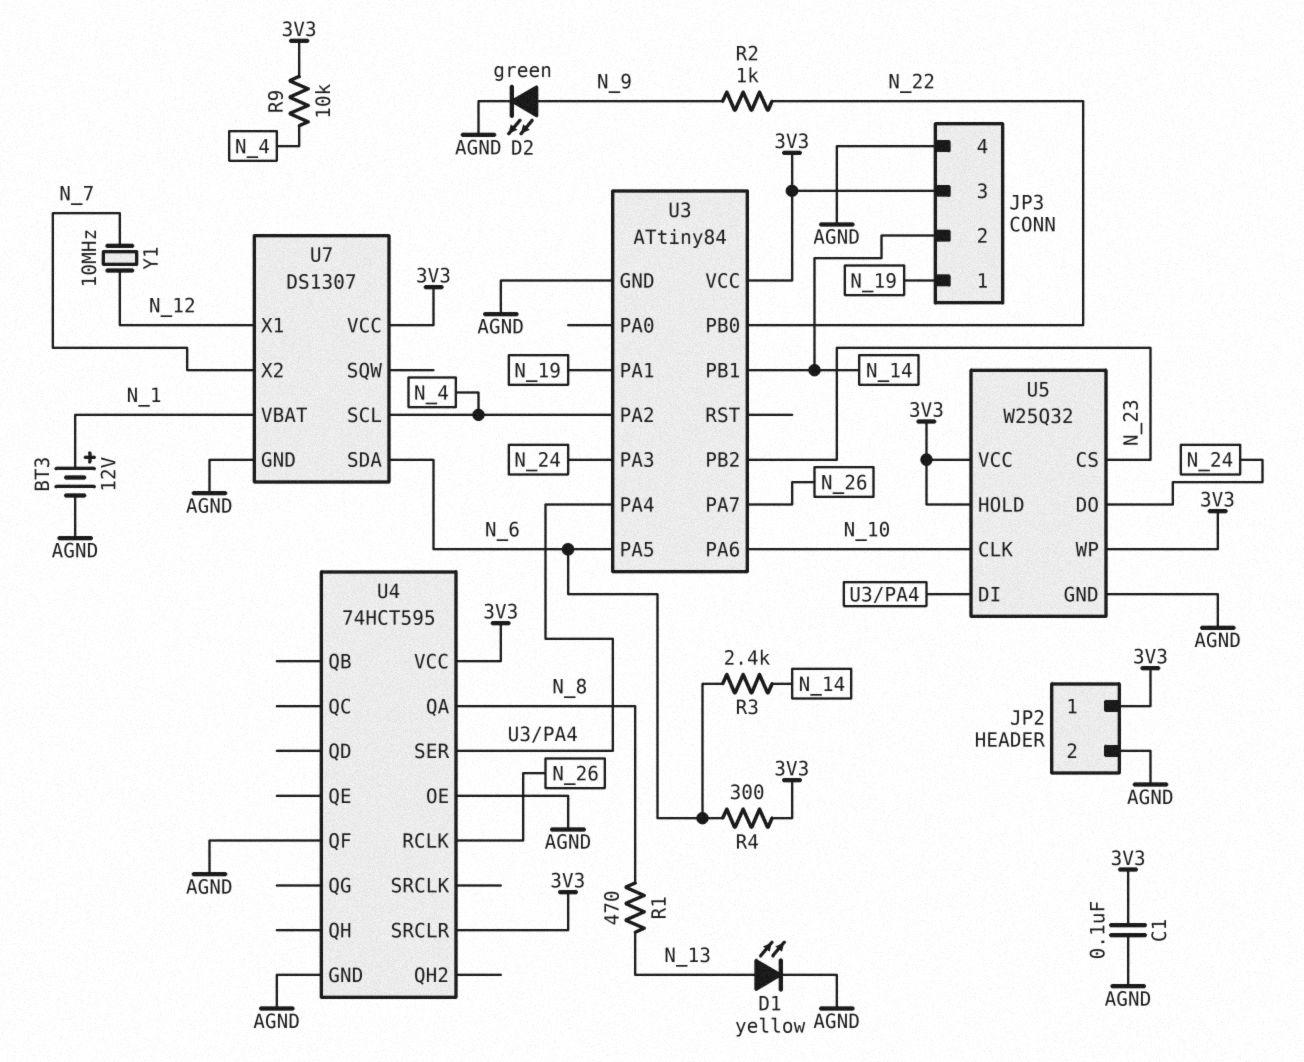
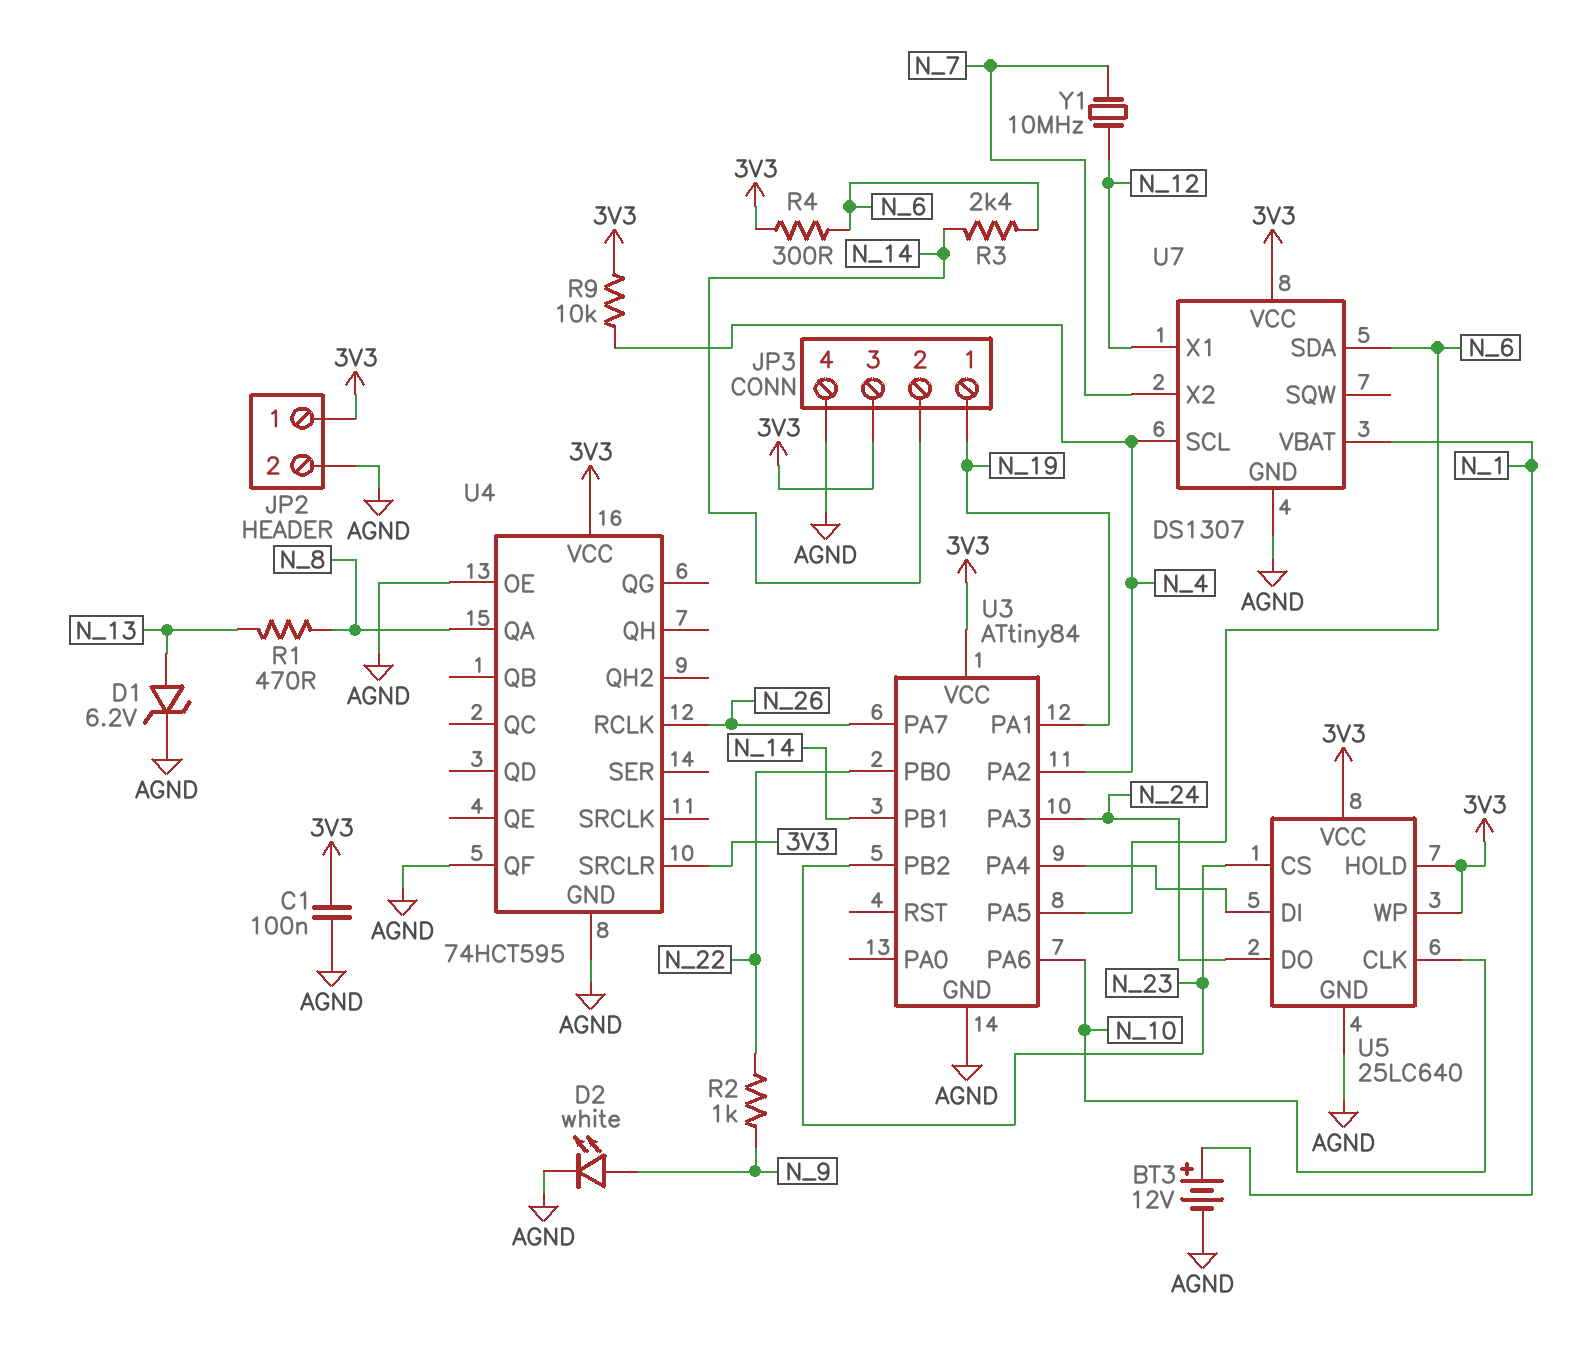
D1: LED yellow (A N_13, K AGND) -> zener 6.2V (A N_13, K AGND)
D2: LED green (A N_9, K AGND) -> LED white (A N_9, K AGND)
U4 pin SER: U3/PA4 -> none
U5: W25Q32 -> 25LC640

